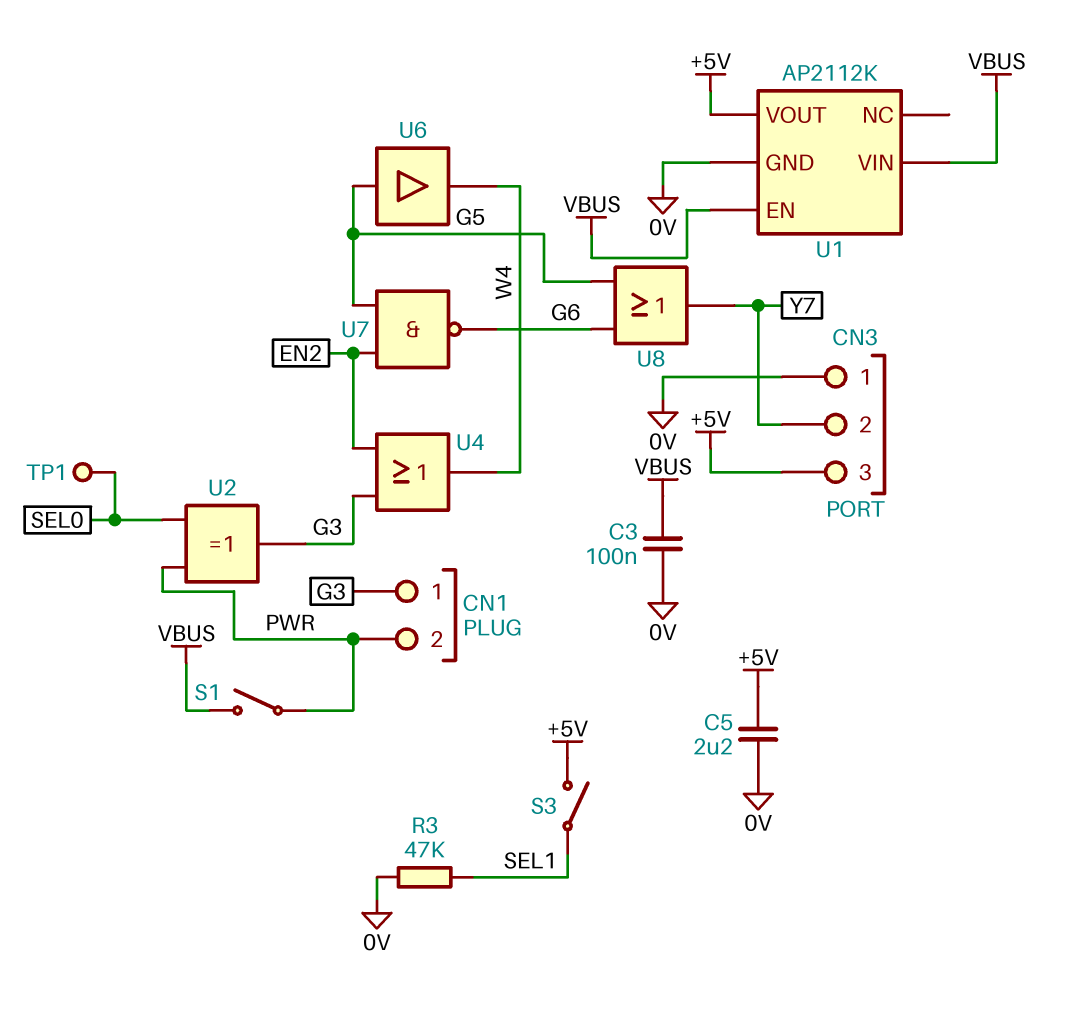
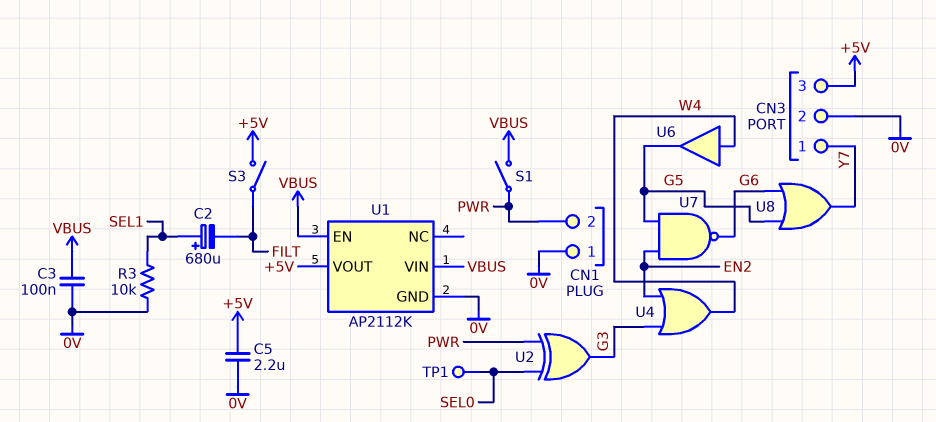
C2: none -> 680uF (plus SEL1, minus FILT)
CN1 pin 1: G3 -> 0V
CN3 pin 1: 0V -> Y7
CN3 pin 2: Y7 -> 0V
R3: 47k (0V, SEL1) -> 10k (0V, SEL1)
S3: switch (+5V, SEL1) -> switch (+5V, FILT)
U6: buffer (in G5, out W4) -> buffer (in W4, out G5)

